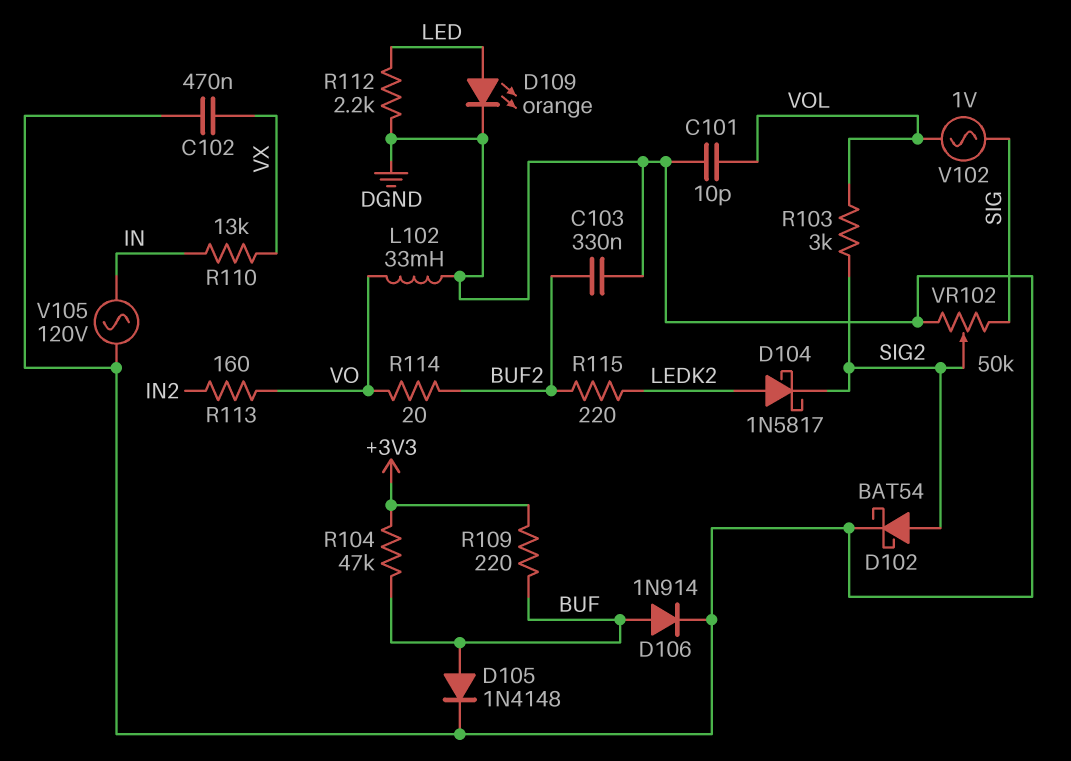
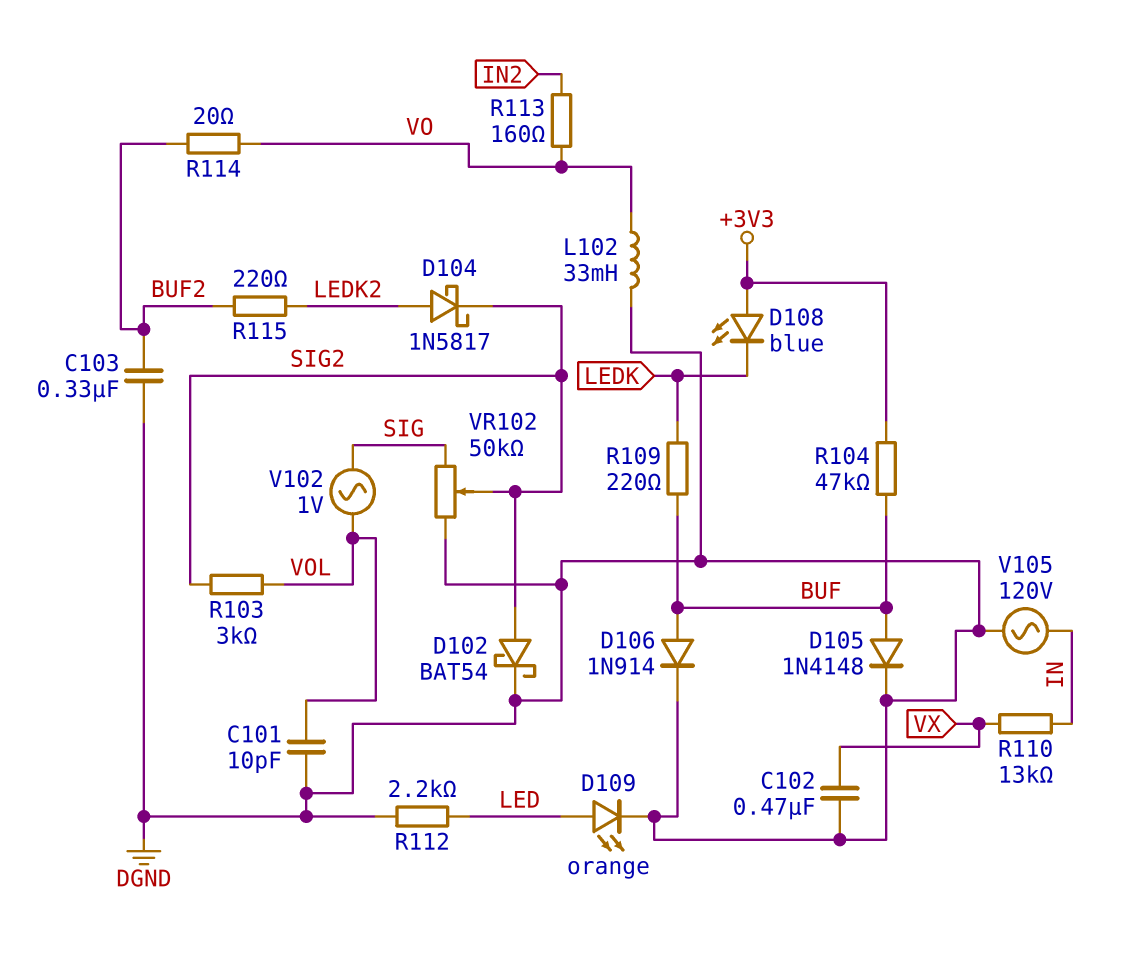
D108: none -> LED blue (A +3V3, K LEDK)
R109: 220 (+3V3, BUF) -> 220 (BUF, LEDK)

